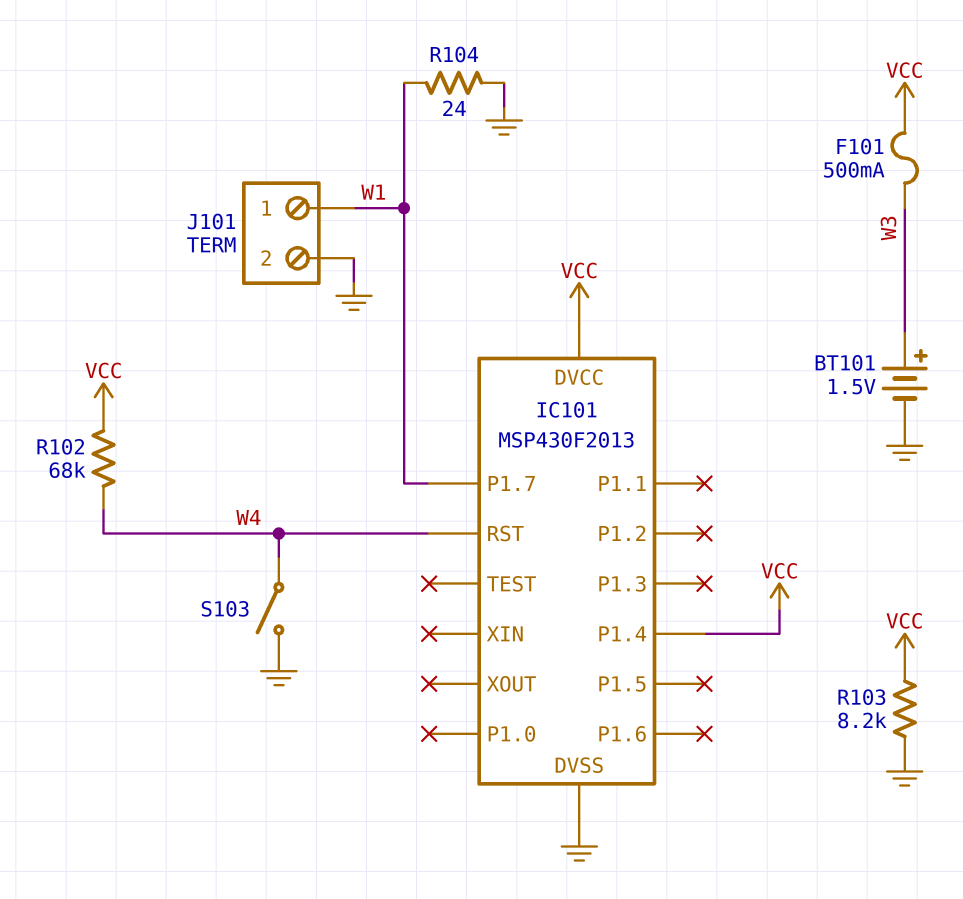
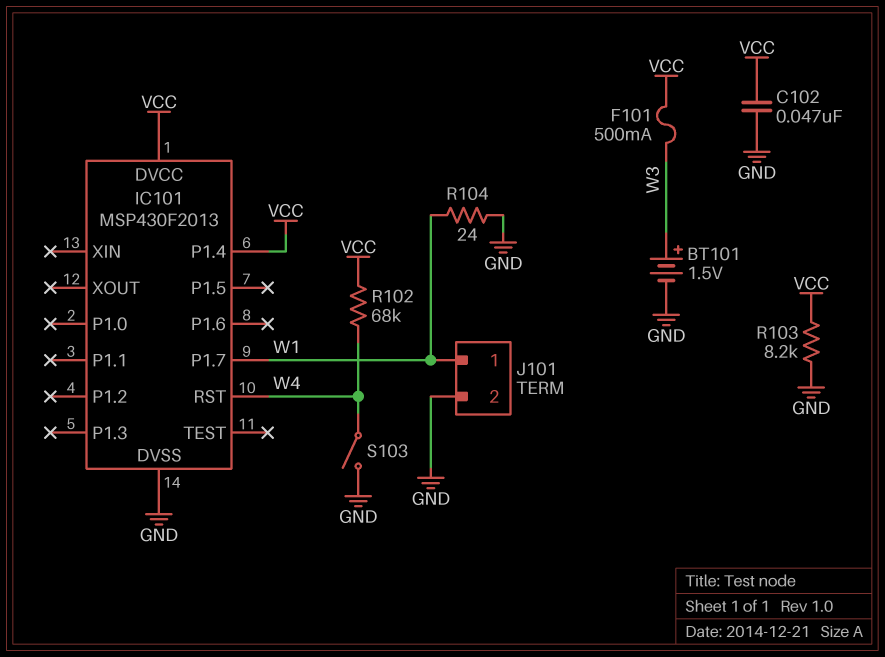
C102: none -> 47nF (GND, VCC)

